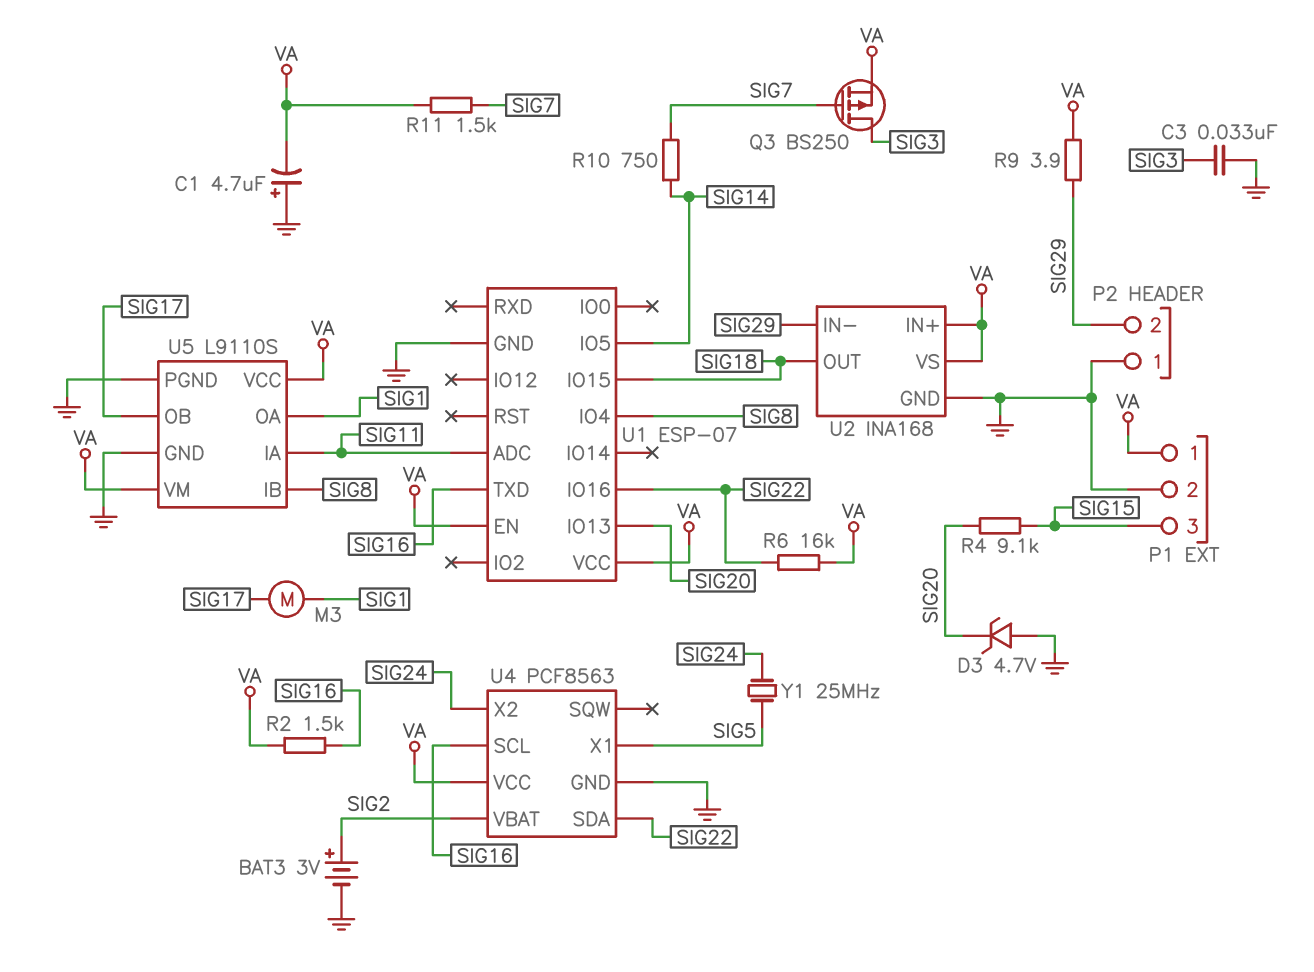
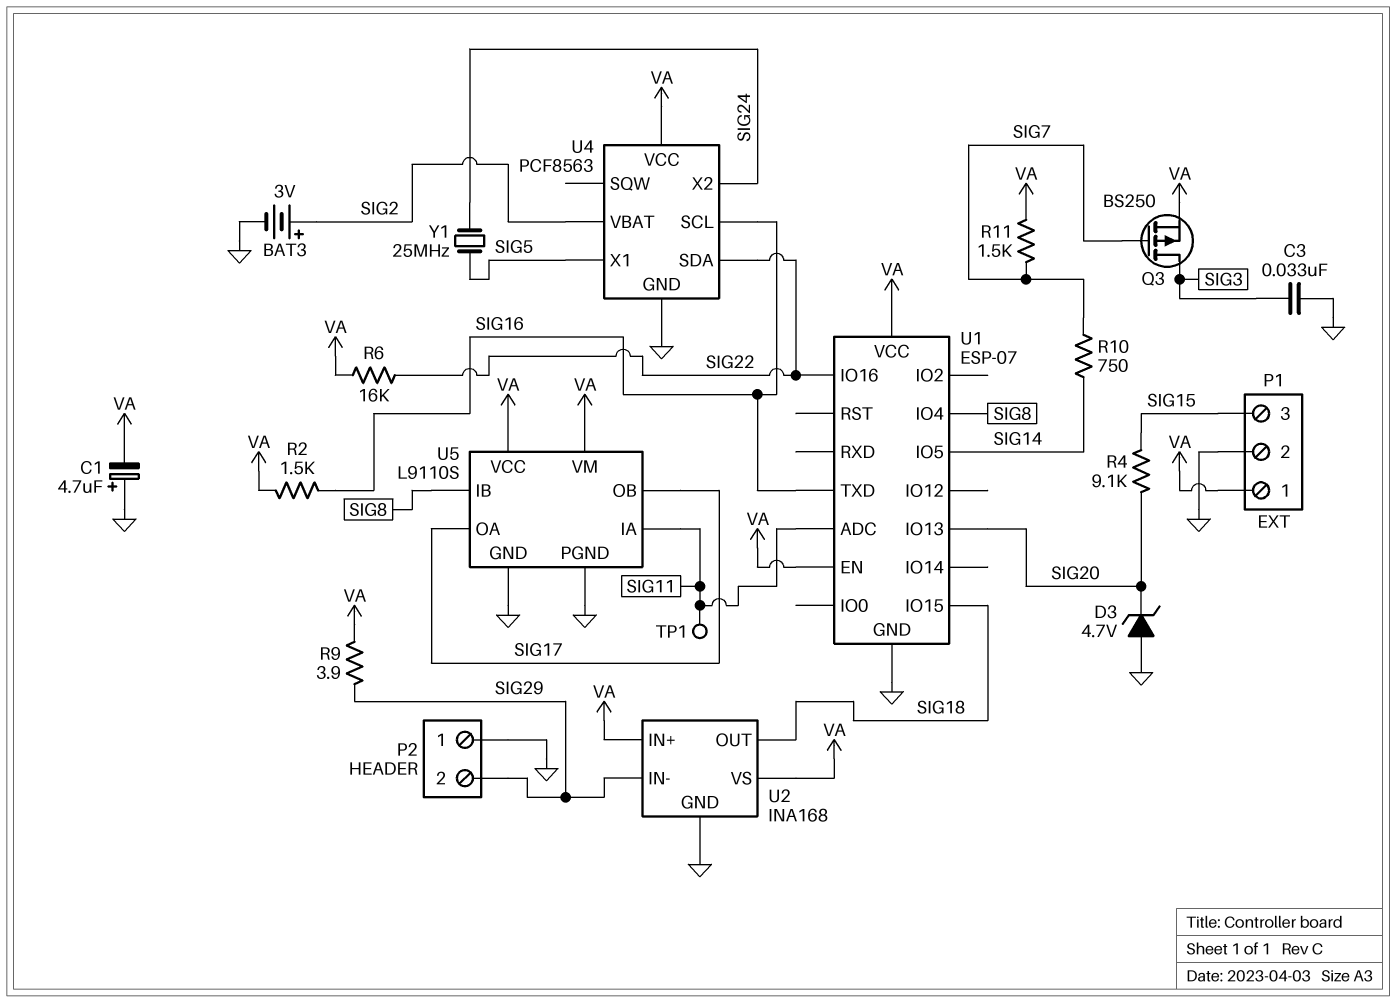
M3: motor (SIG1, SIG17) -> none
TP1: none -> test point (SIG11)
U5 pin OA: SIG1 -> SIG17

